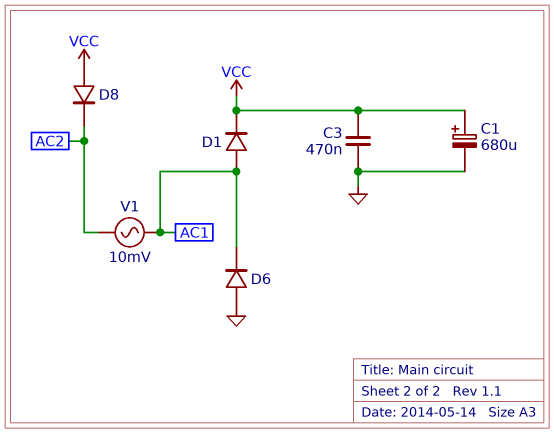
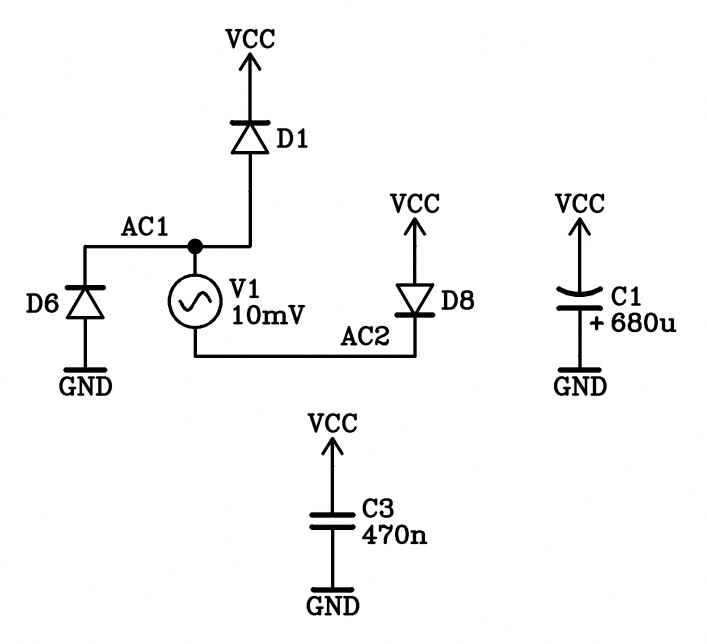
C1: 680uF (plus VCC, minus GND) -> 680uF (plus GND, minus VCC)

